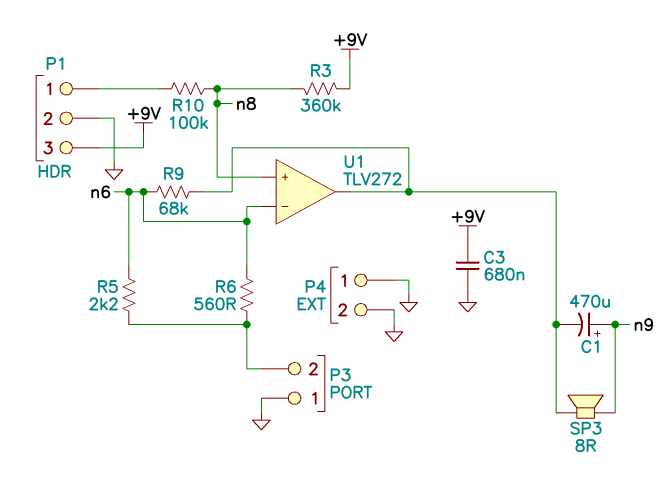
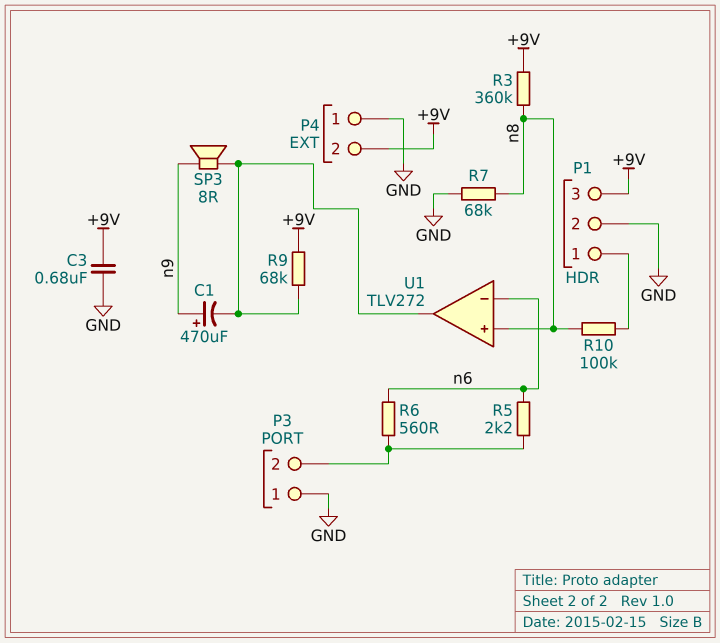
P4 pin 2: GND -> +9V
R7: none -> 68k (GND, n8)
R9: 68k (U1/out, n6) -> 68k (+9V, U1/out)

